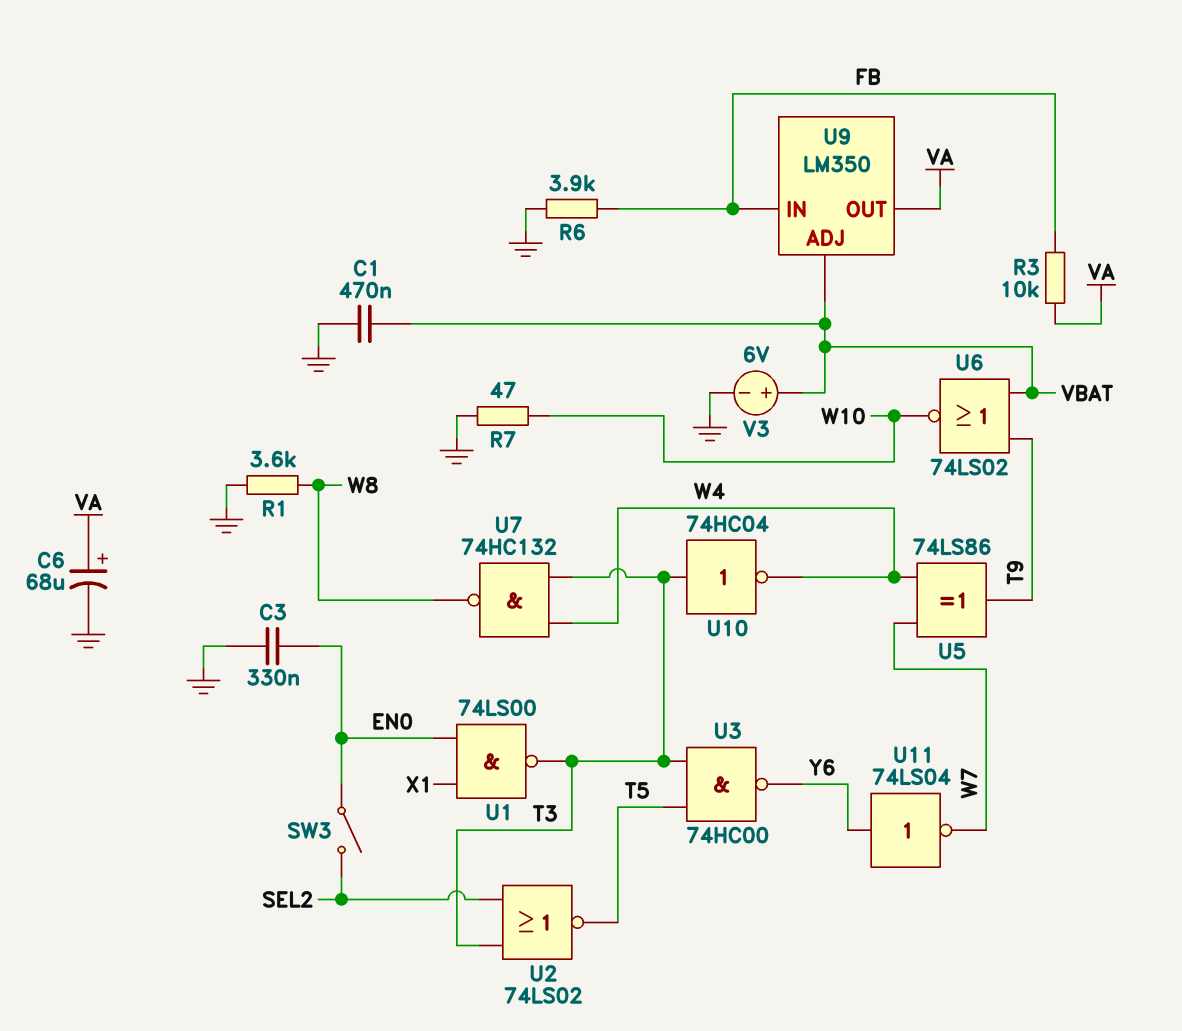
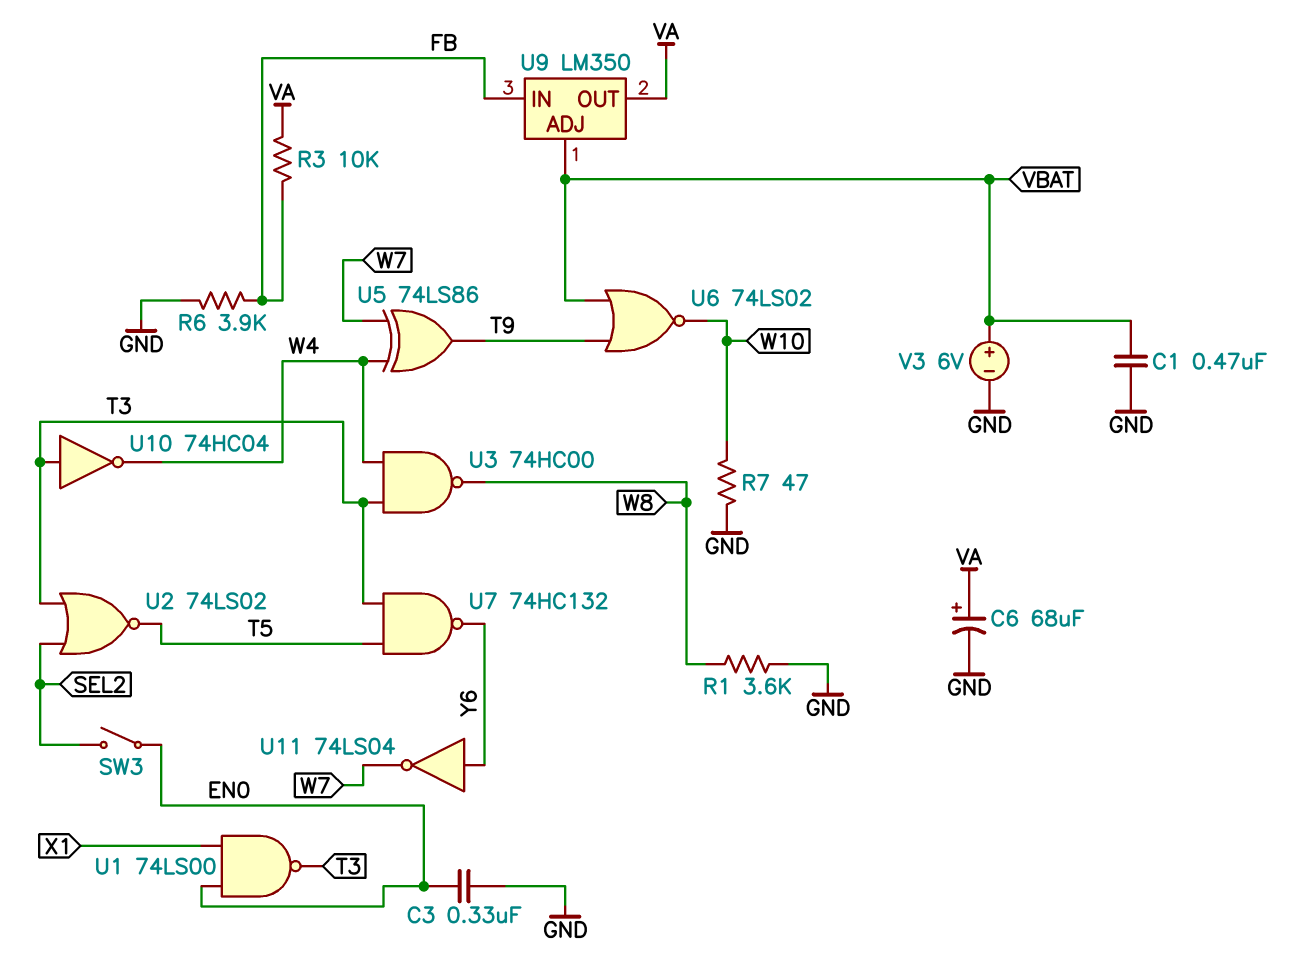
U3: NAND 74HC00 (in T3, in T5, out Y6) -> NAND 74HC00 (in T3, in W4, out W8)
U7: NAND 74HC132 (in T3, in W4, out W8) -> NAND 74HC132 (in T3, in T5, out Y6)

